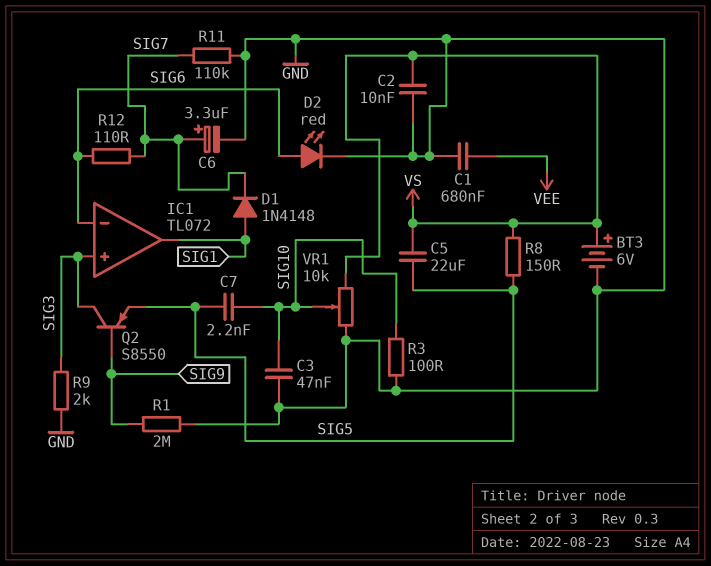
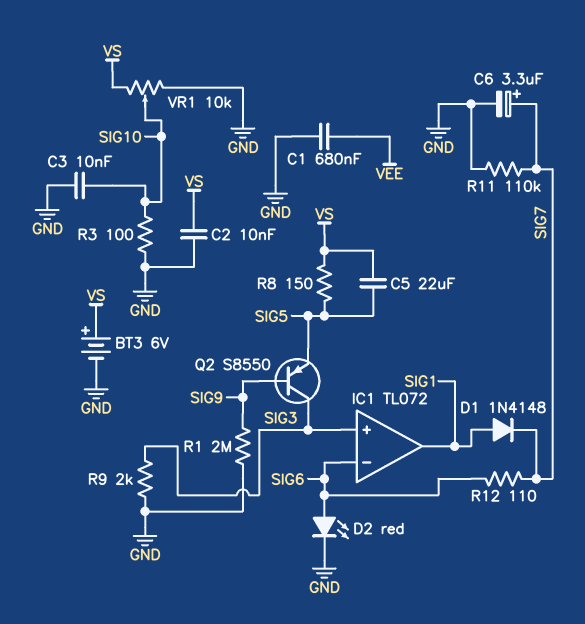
C3: 47nF (GND, SIG10) -> 10nF (GND, SIG10)
C7: 2.2nF (SIG5, SIG10) -> none

